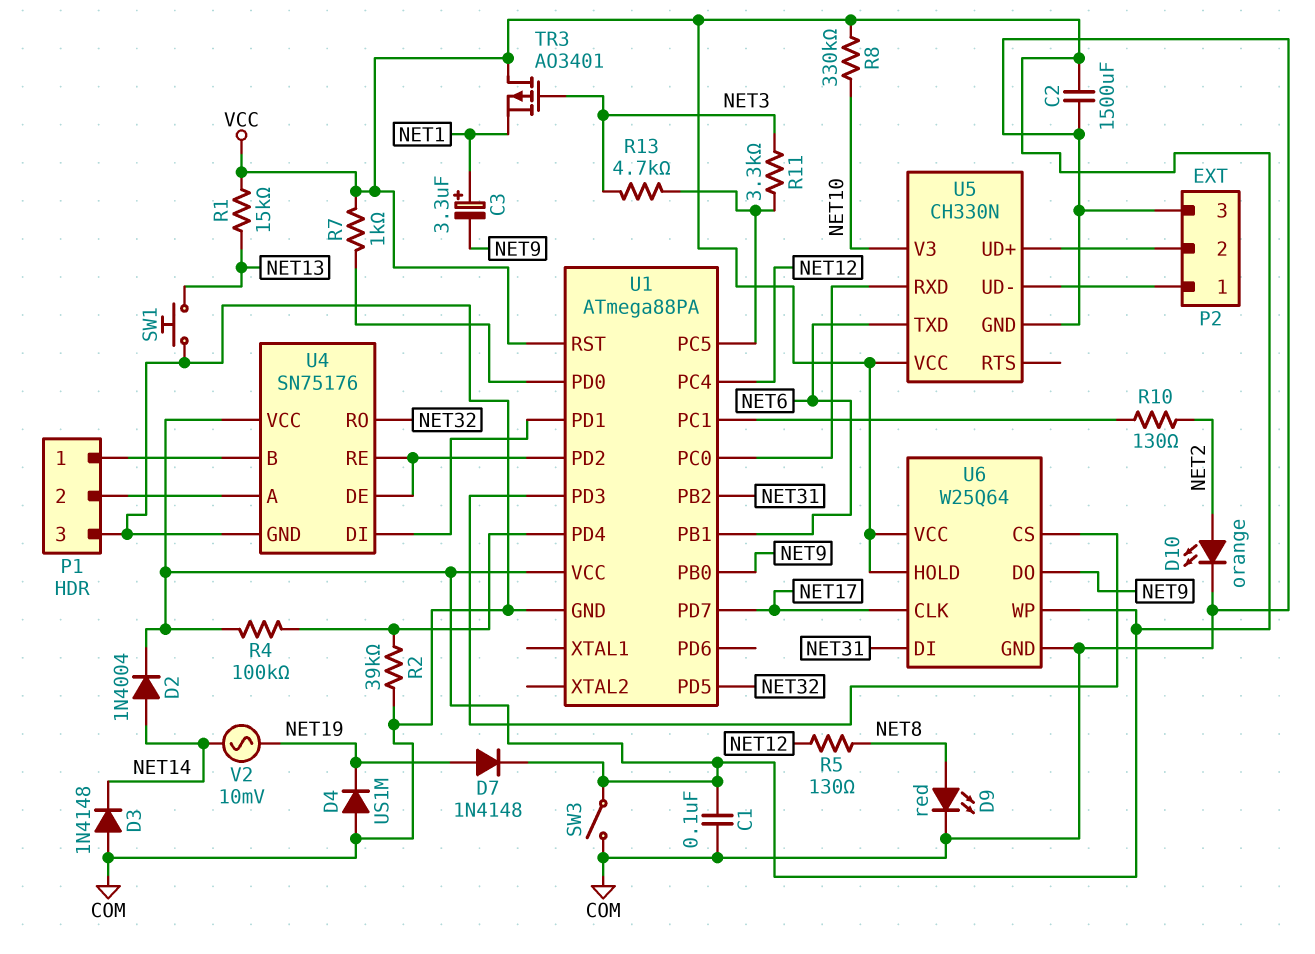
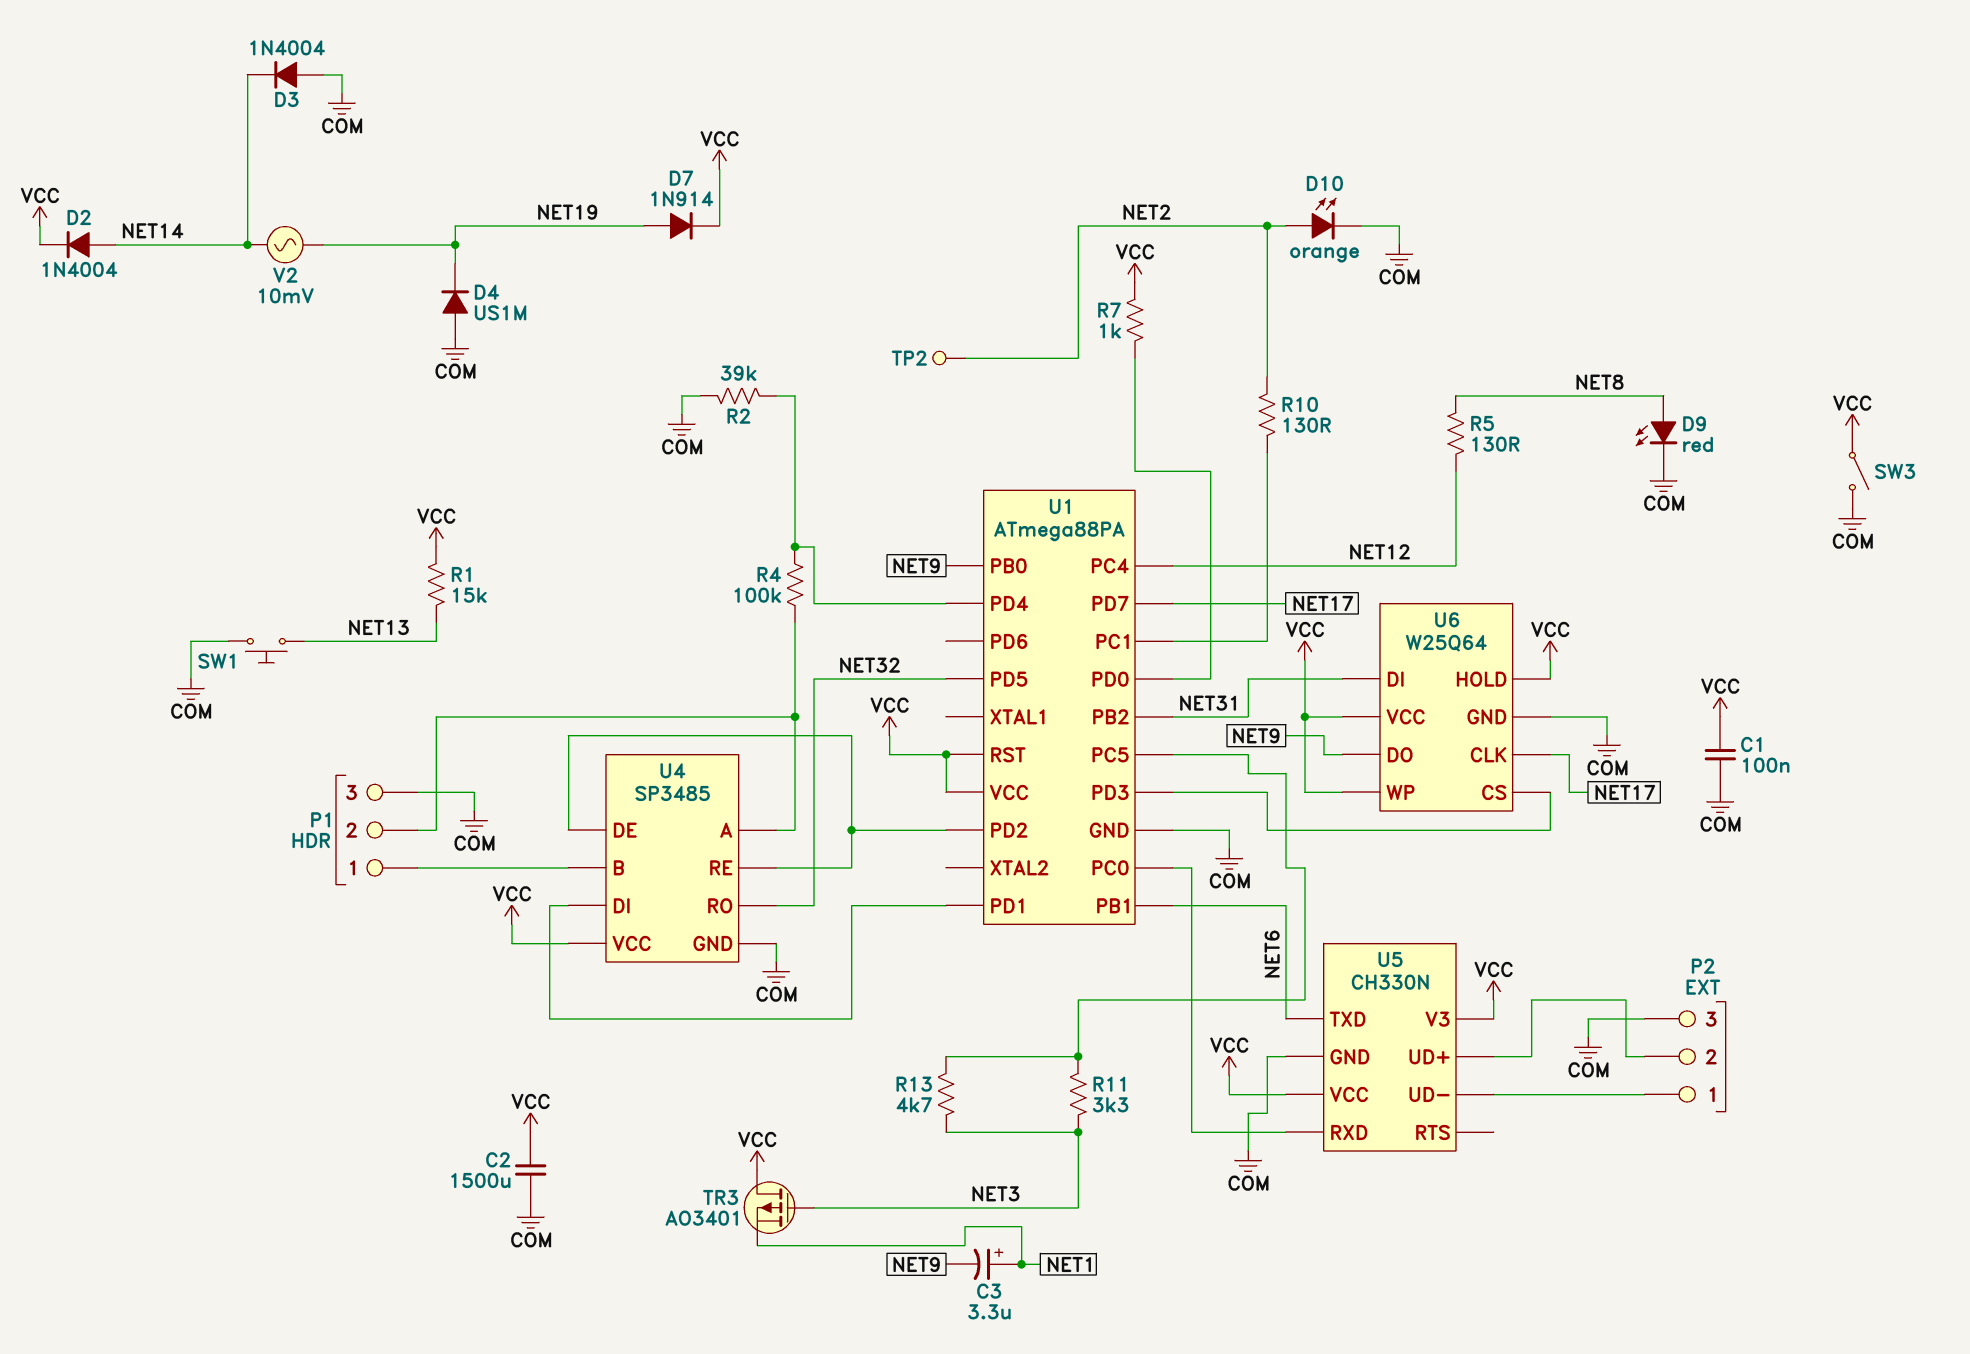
D3: diode 1N4148 (A COM, K NET14) -> diode 1N4004 (A COM, K NET14)
D7: diode 1N4148 (A NET19, K VCC) -> diode 1N914 (A NET19, K VCC)
R4: 100k (U1/PD4, VCC) -> 100k (P1/2, U1/PD4)
R8: 330k (NET10, VCC) -> none
TP2: none -> test point (NET2)
U4: SN75176 -> SP3485
U5 pin V3: NET10 -> VCC

